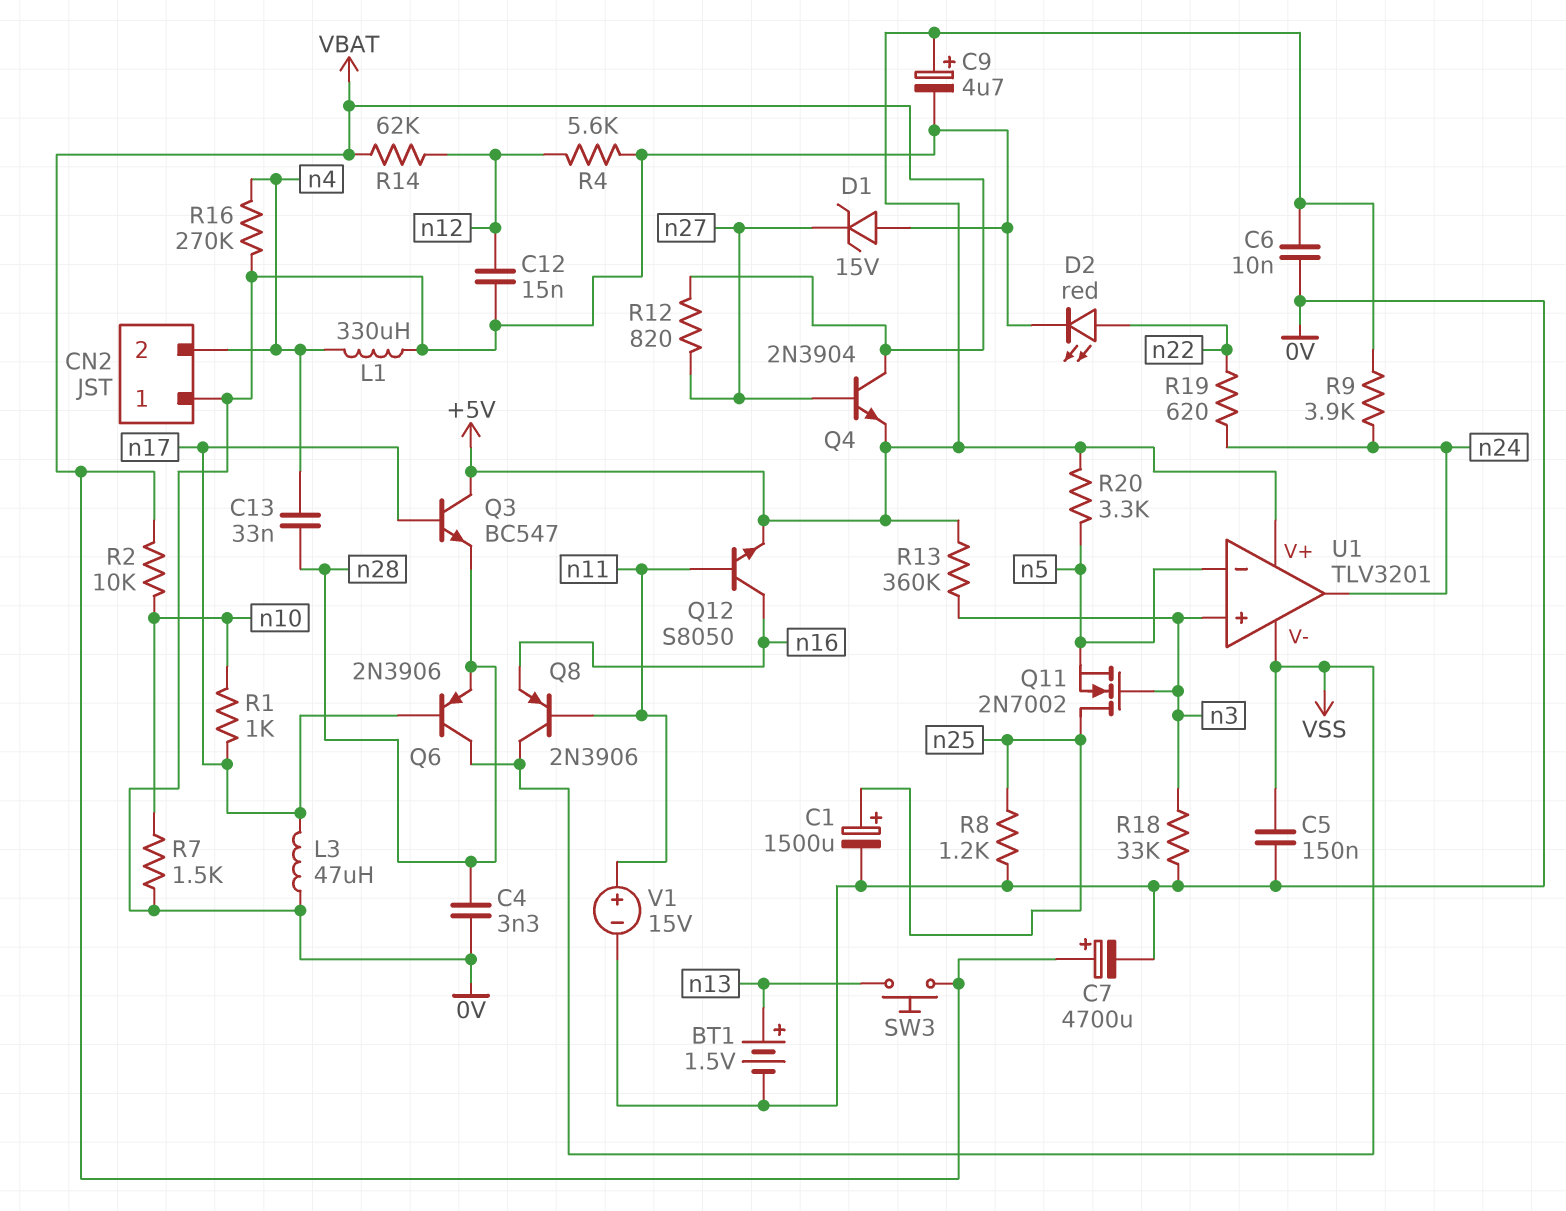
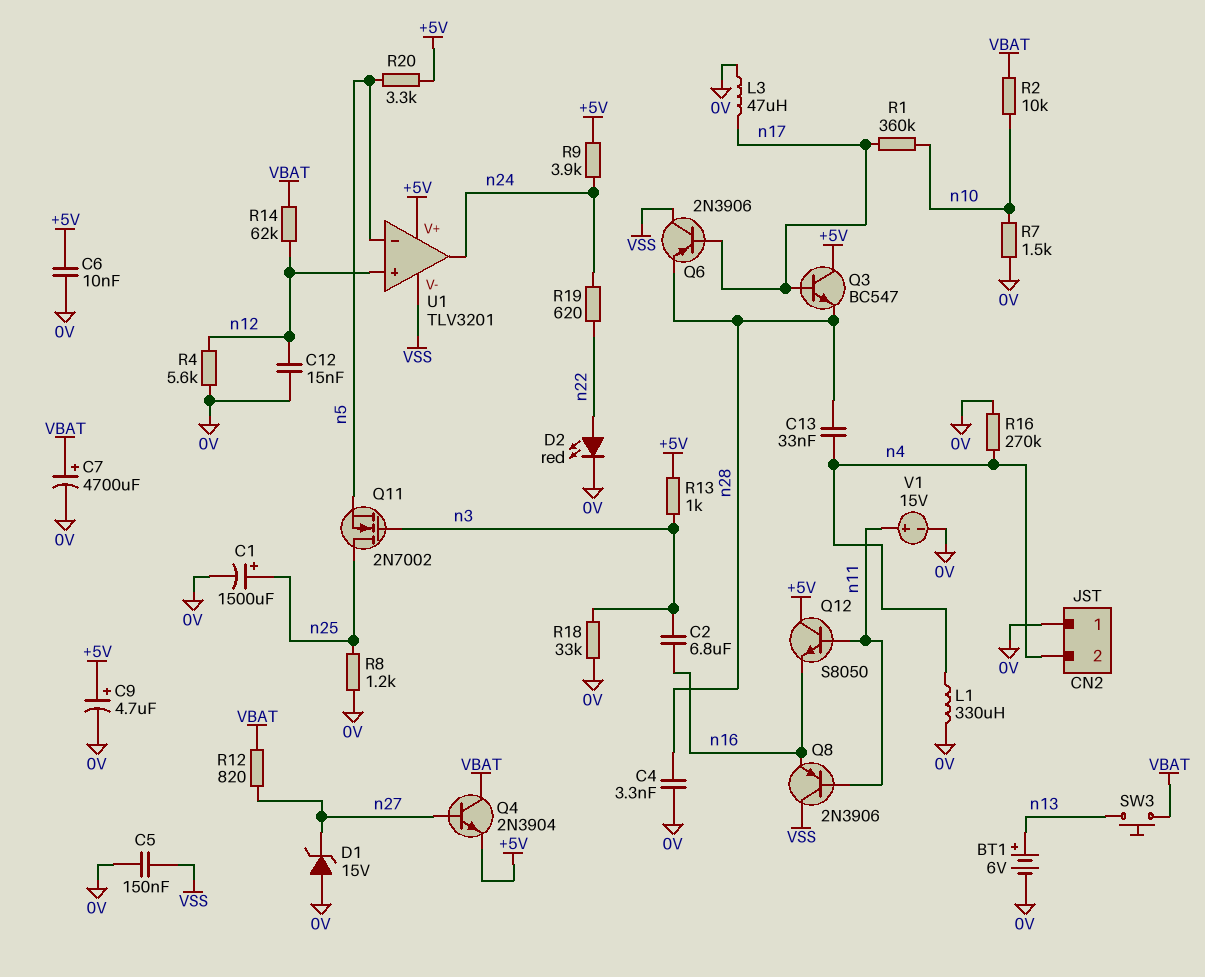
BT1: 1.5V (plus n13, minus 0V) -> 6V (plus n13, minus 0V)
C2: none -> 6.8uF (n3, n16)
Q12: NPN S8050 (B n11, C n16, E +5V) -> NPN S8050 (B n11, C +5V, E n16)
R1: 1k (n10, n17) -> 360k (n10, n17)
R13: 360k (+5V, n3) -> 1k (+5V, n3)
U1 pin in+: n3 -> n12

